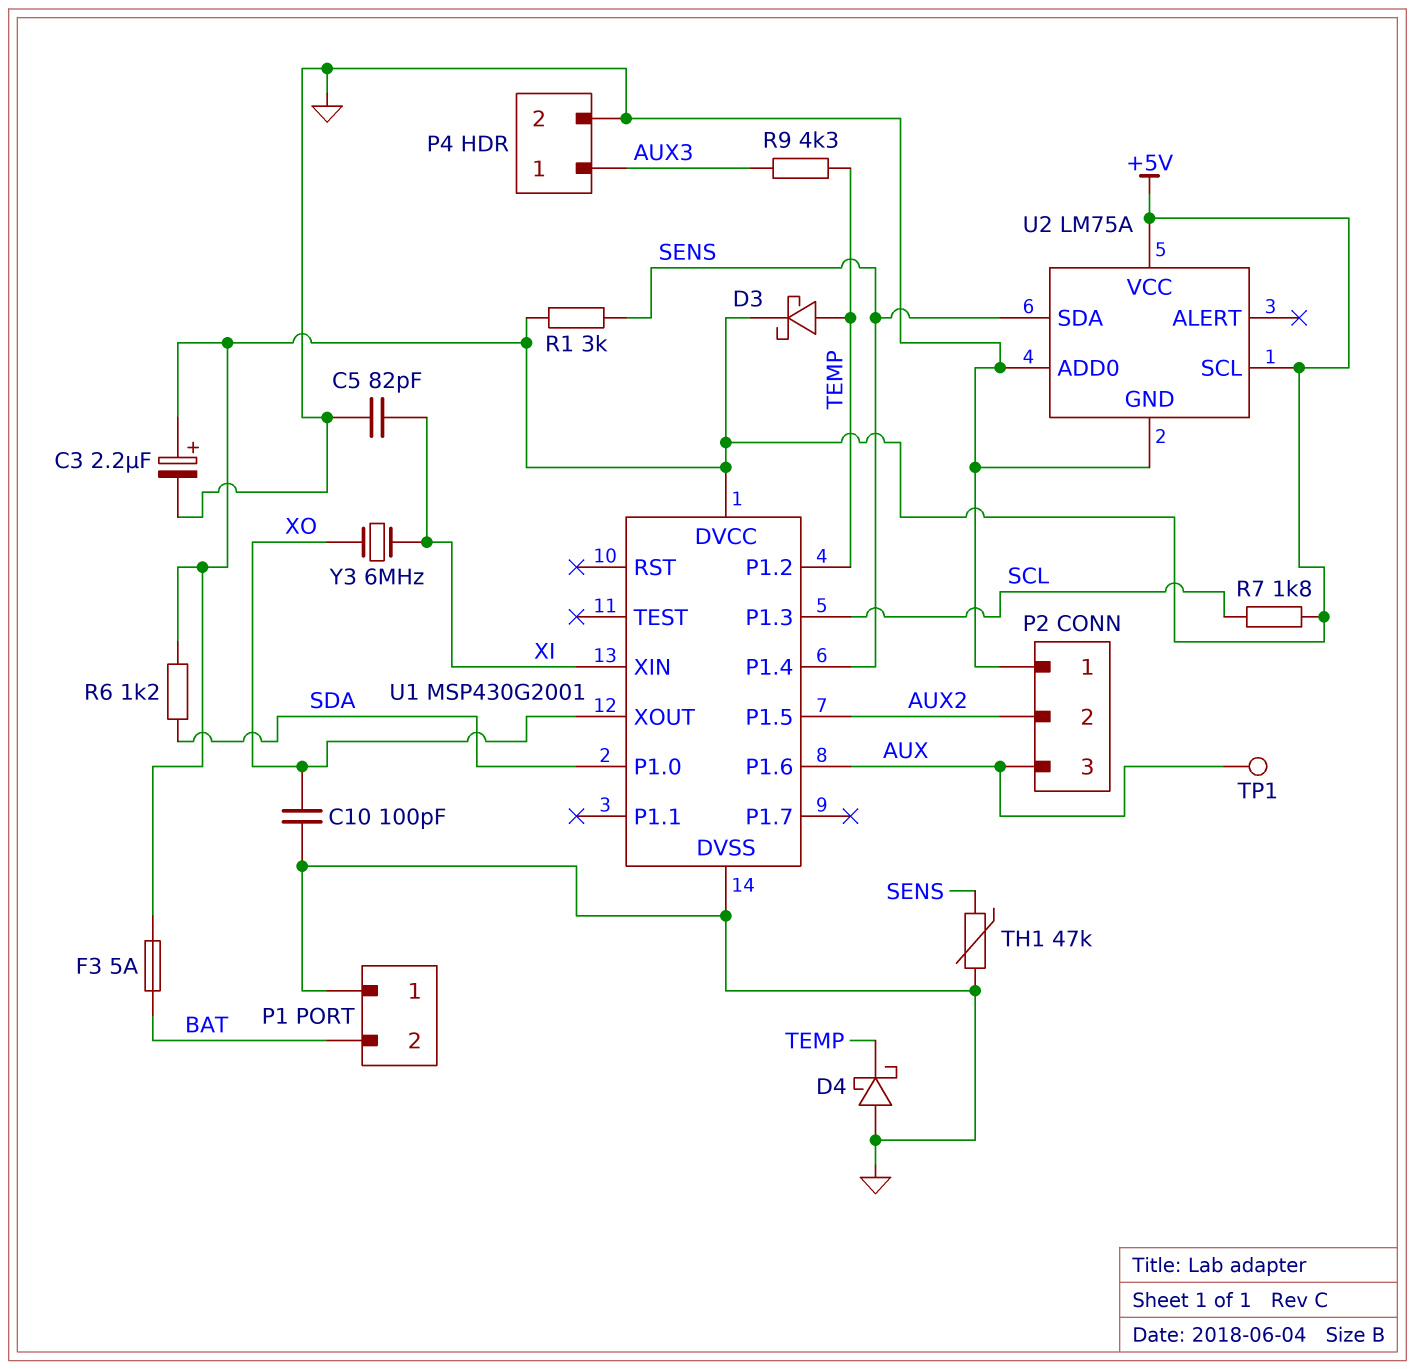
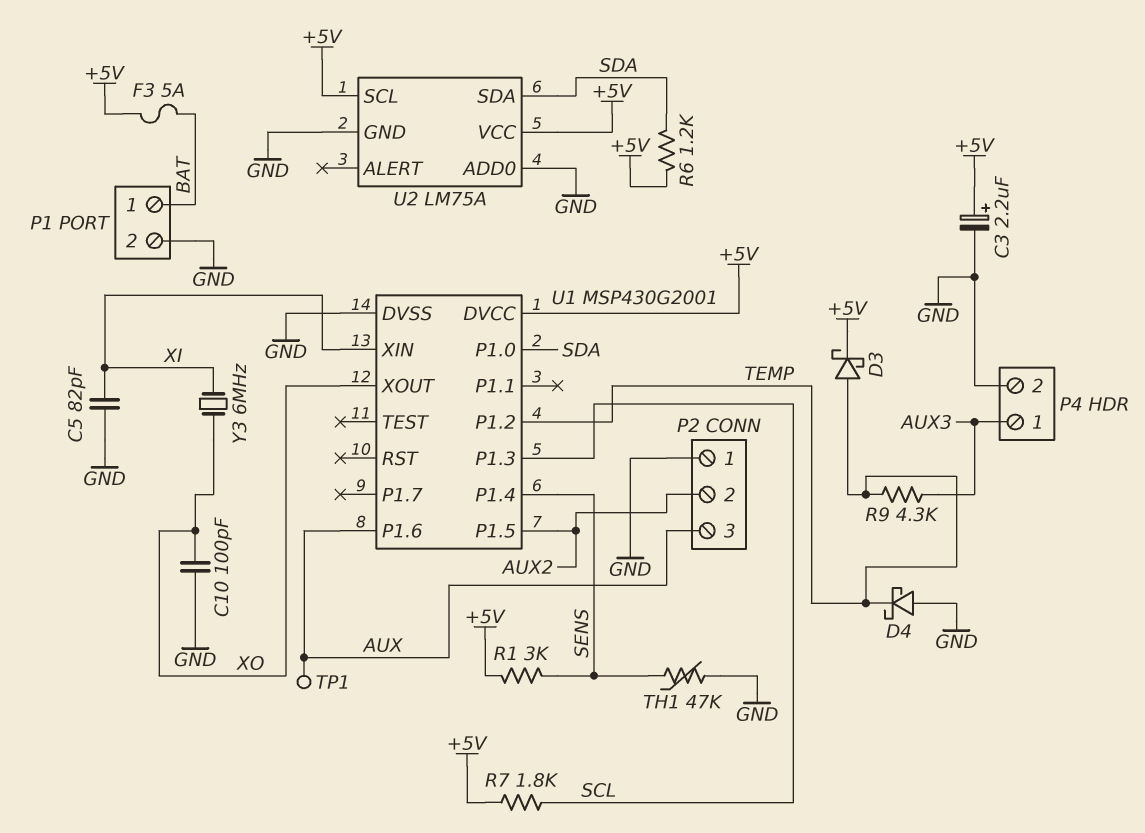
P1 pin 1: GND -> BAT
P1 pin 2: BAT -> GND
U2 pin SDA: SENS -> SDA

